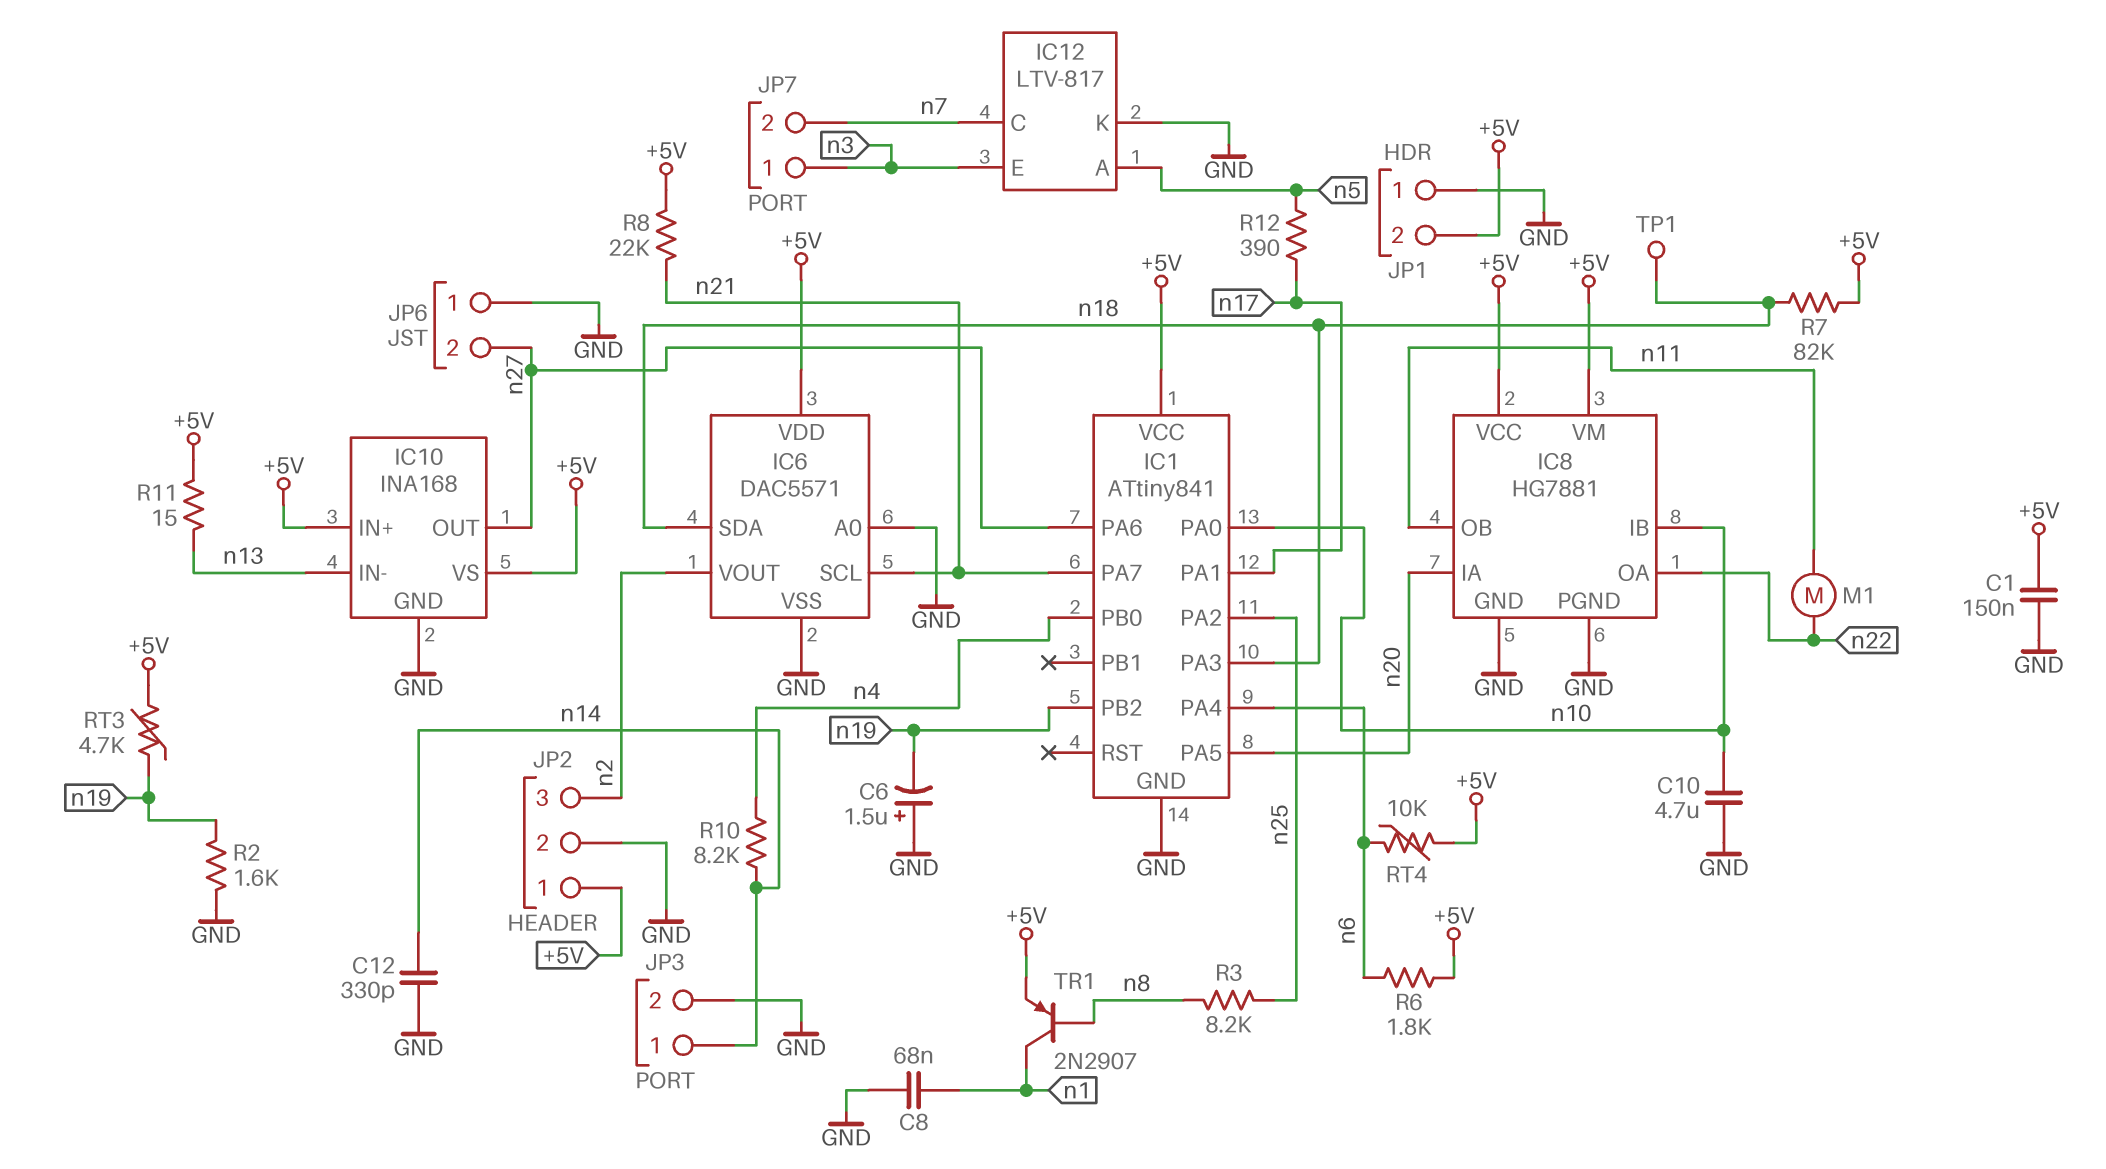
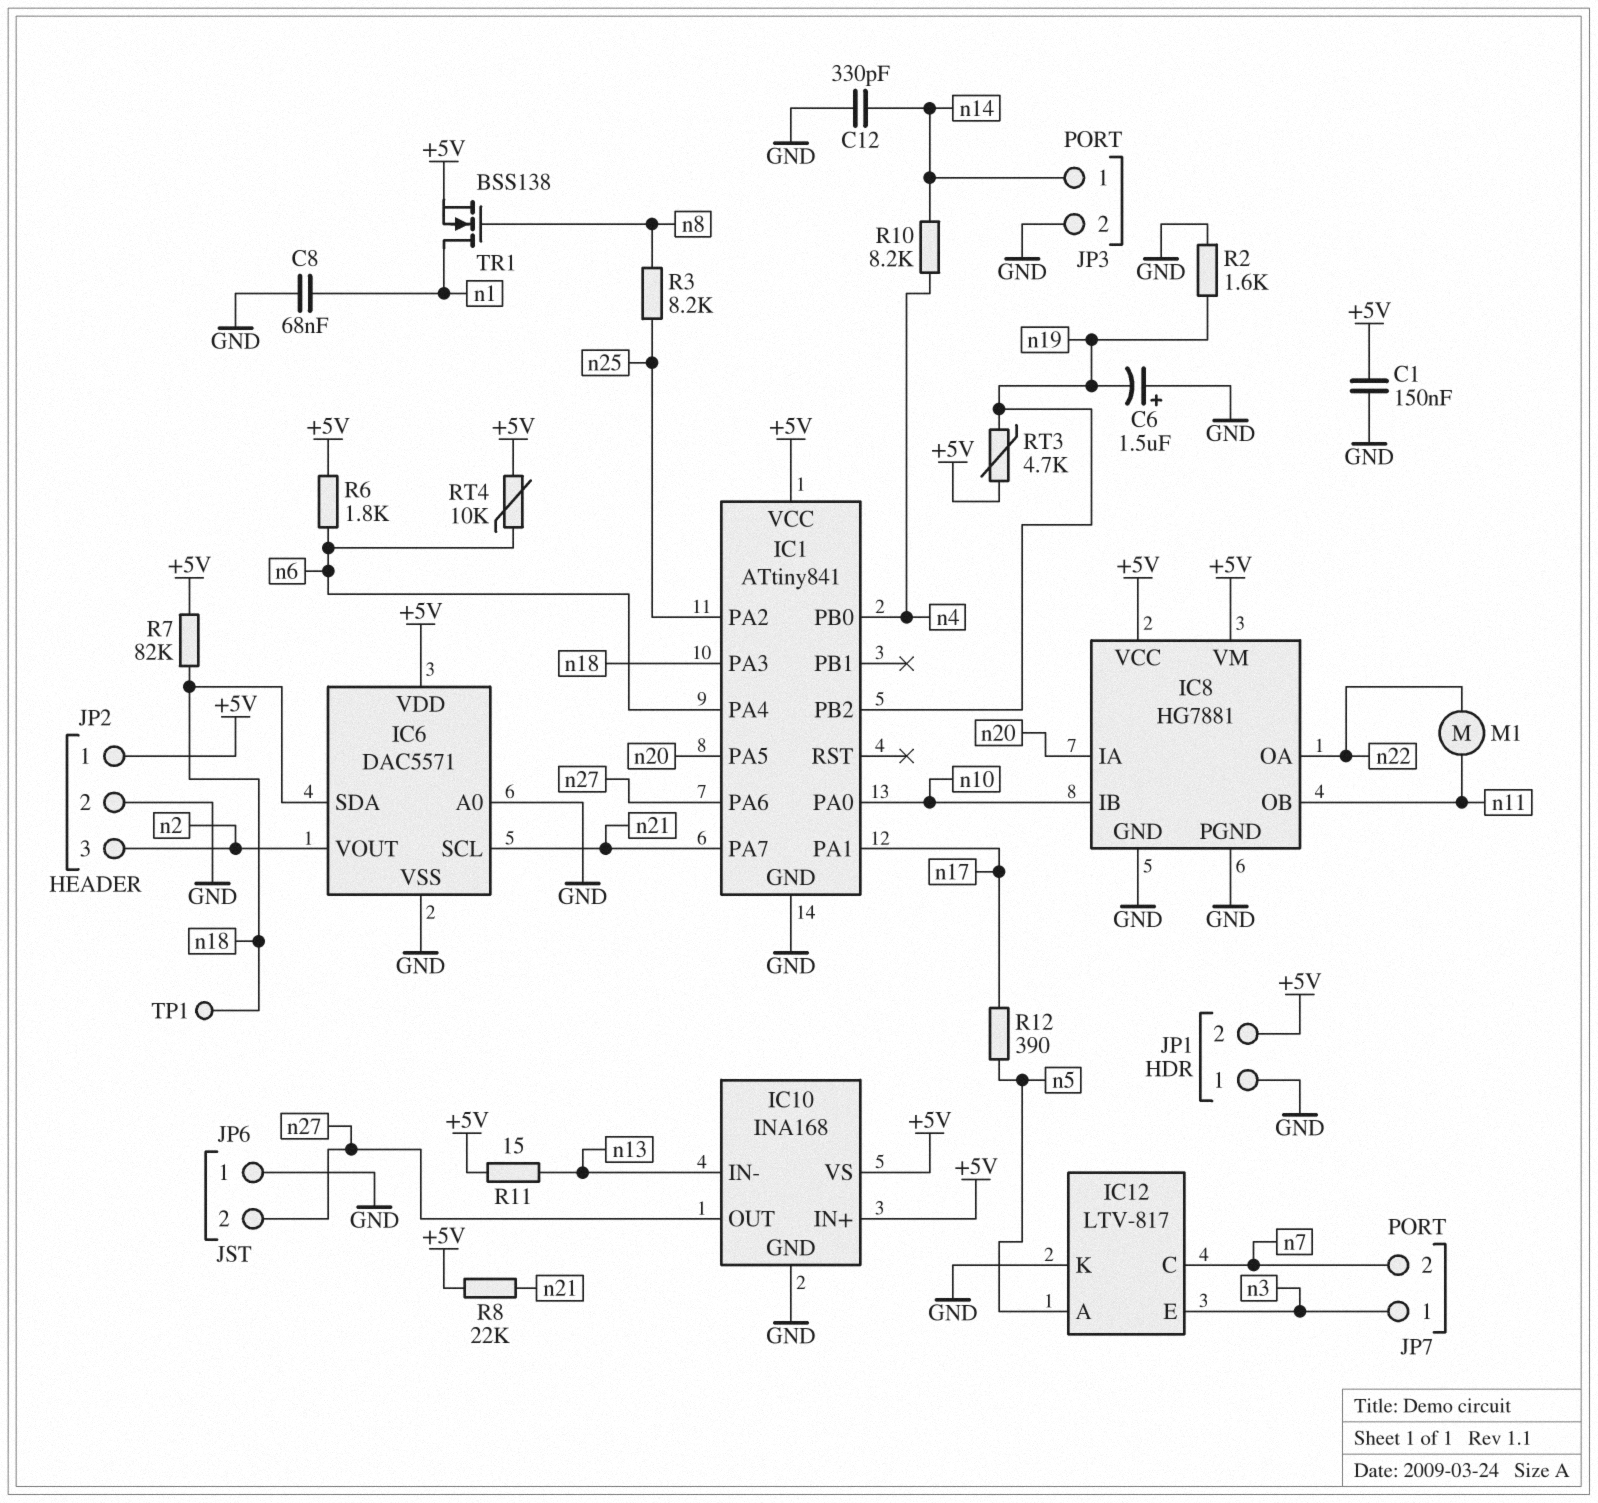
C10: 4.7uF (GND, n10) -> none
TR1: PNP 2N2907 (B n8, C n1, E +5V) -> NMOS BSS138 (G n8, D n1, S +5V)

